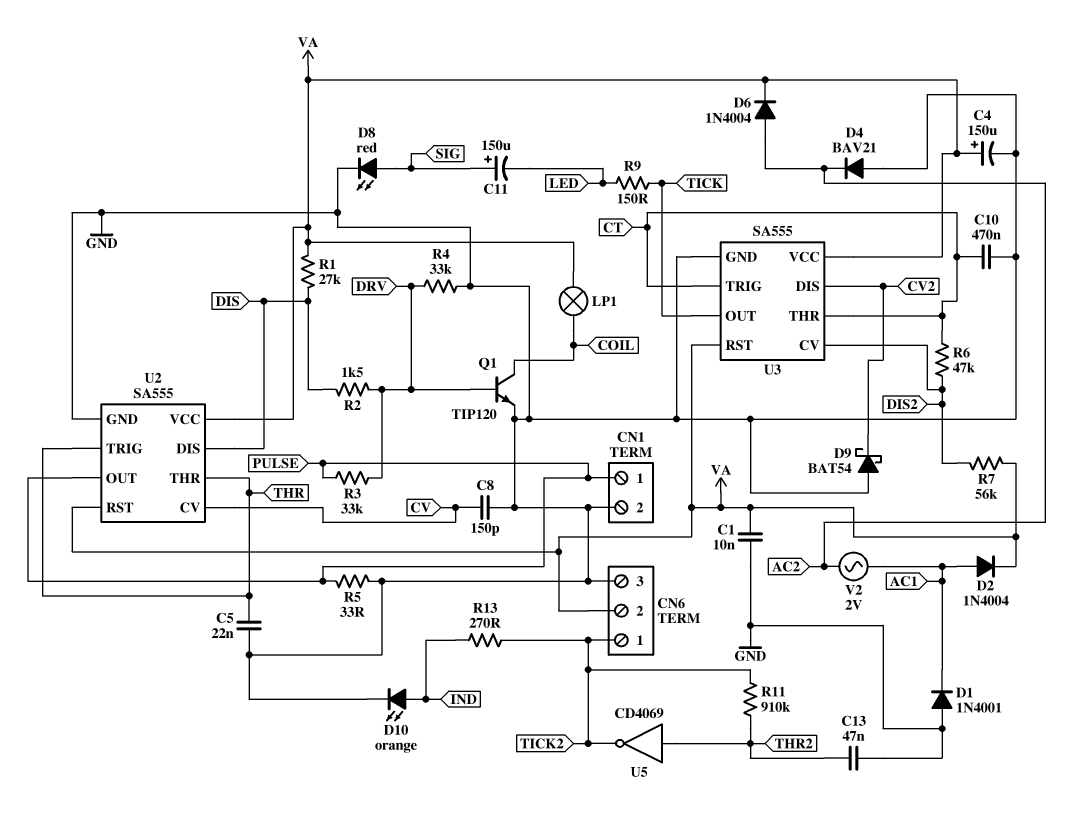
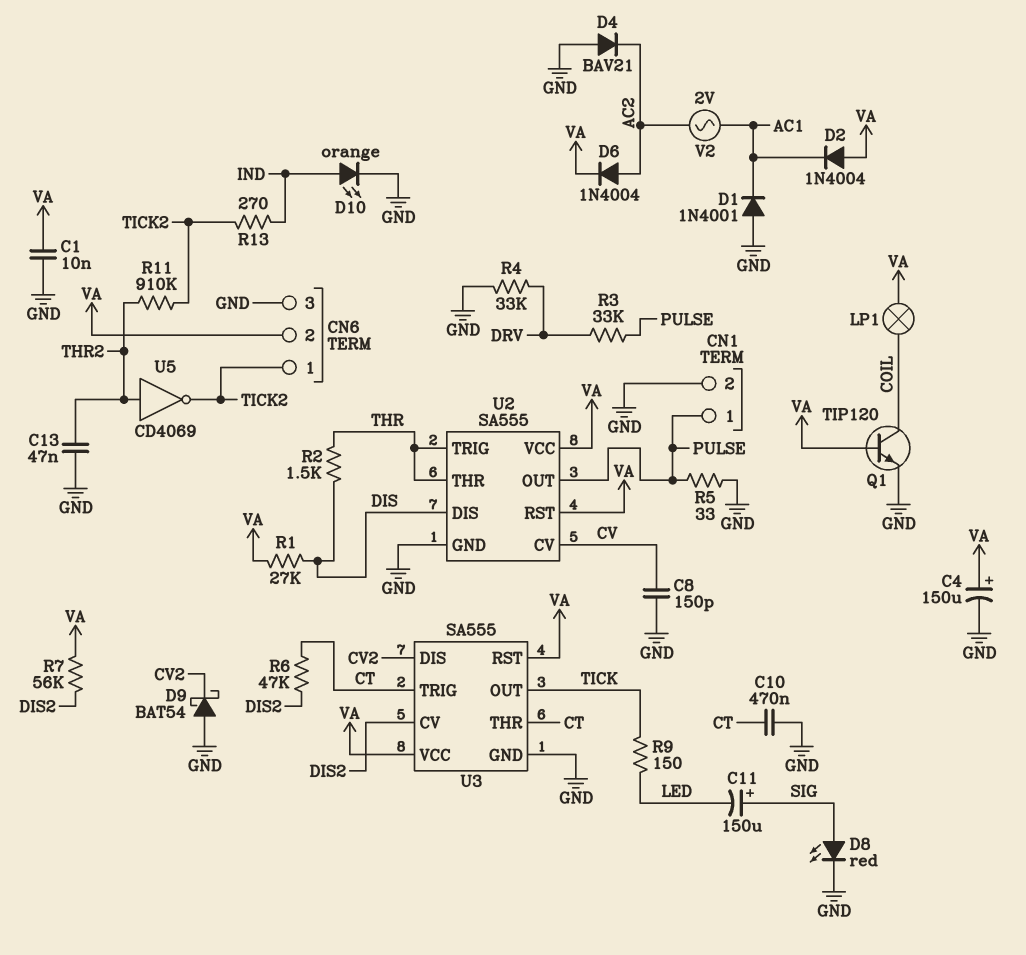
C5: 22nF (GND, THR) -> none
D2: diode 1N4004 (A AC1, K VA) -> diode 1N4004 (A VA, K AC1)
Q1: NPN TIP120 (B DRV, C COIL, E GND) -> NPN TIP120 (B VA, C COIL, E GND)
R2: 1.5k (DIS, DRV) -> 1.5k (DIS, THR)

